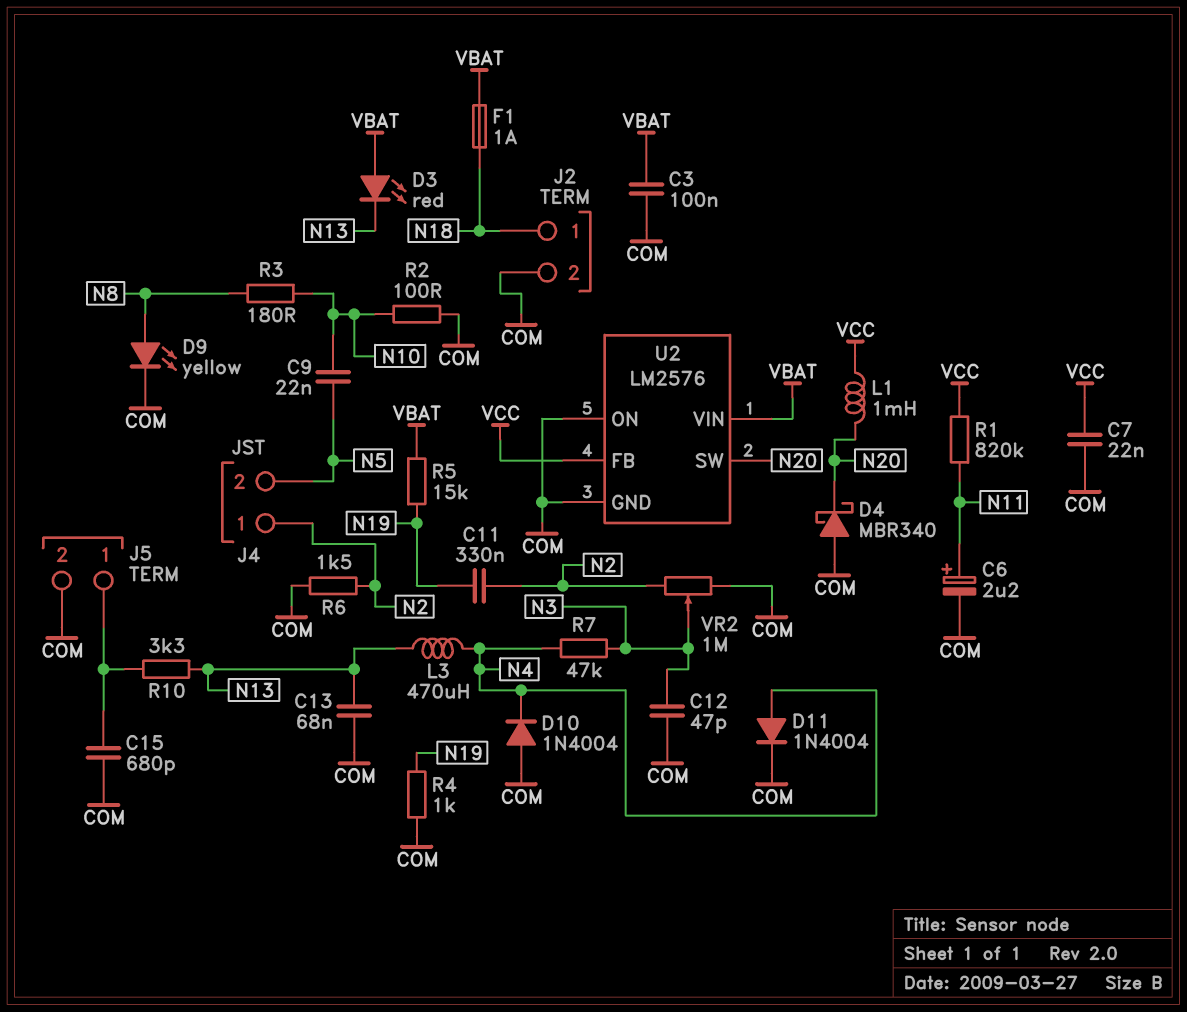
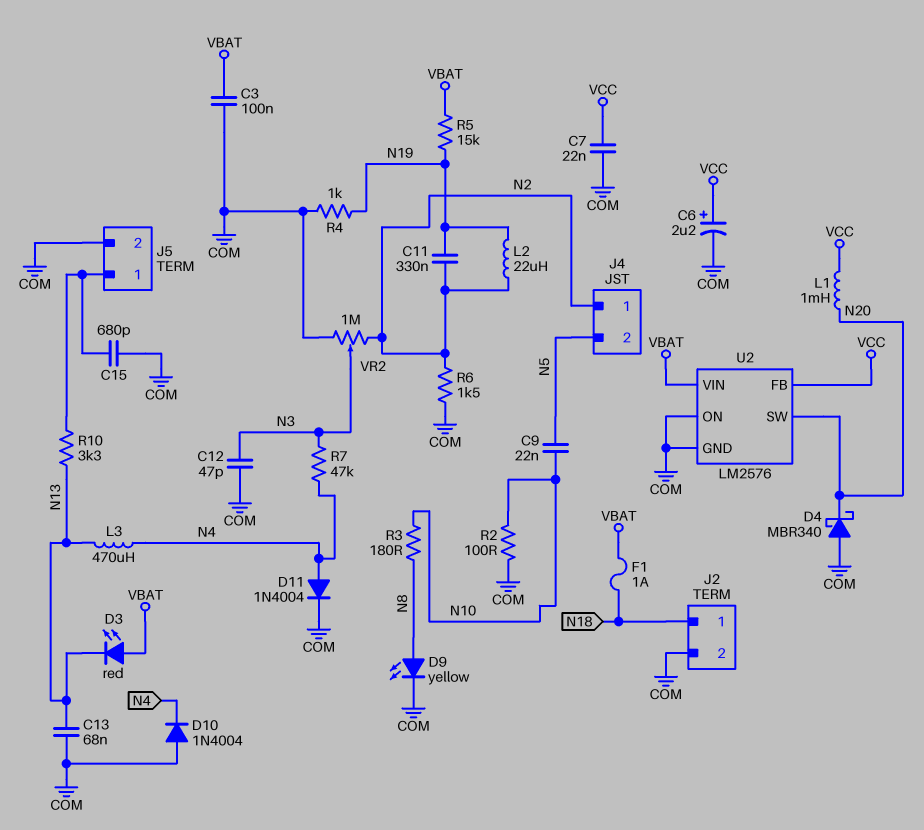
C6: 2.2uF (plus N11, minus COM) -> 2.2uF (plus VCC, minus COM)
L2: none -> 22uH (N2, N19)
R1: 820k (N11, VCC) -> none

